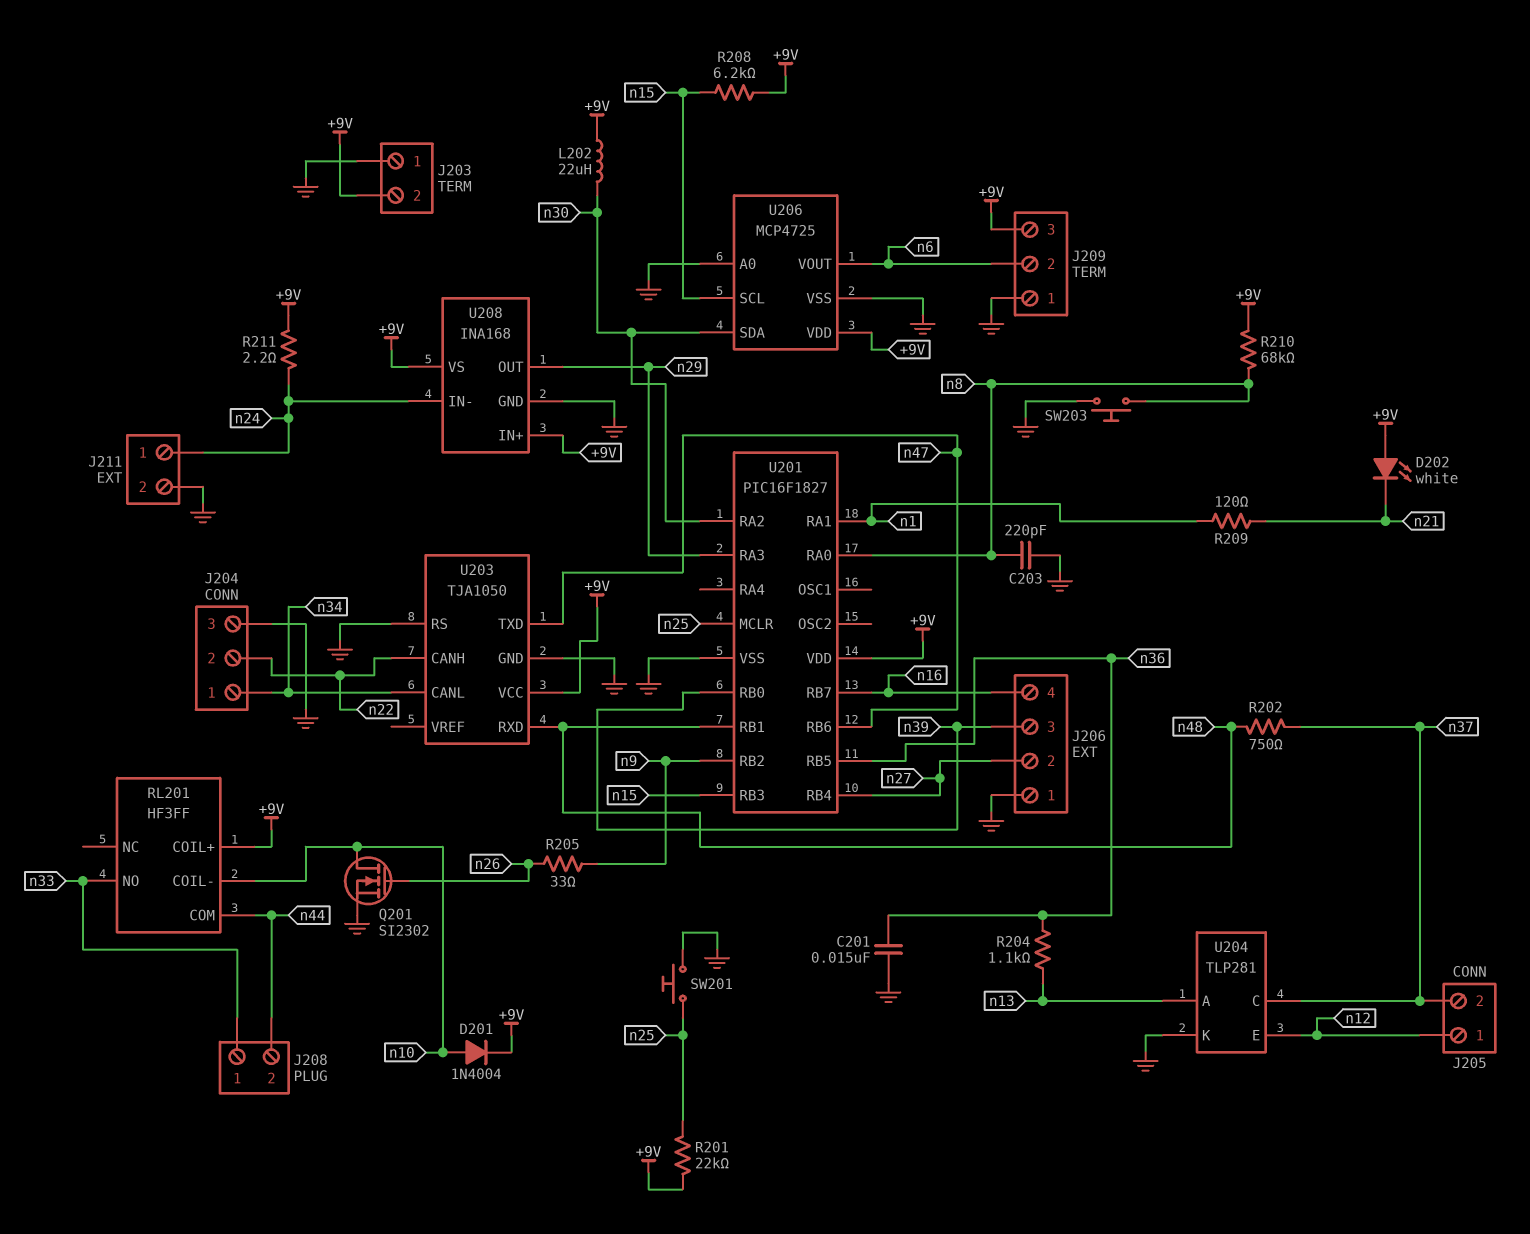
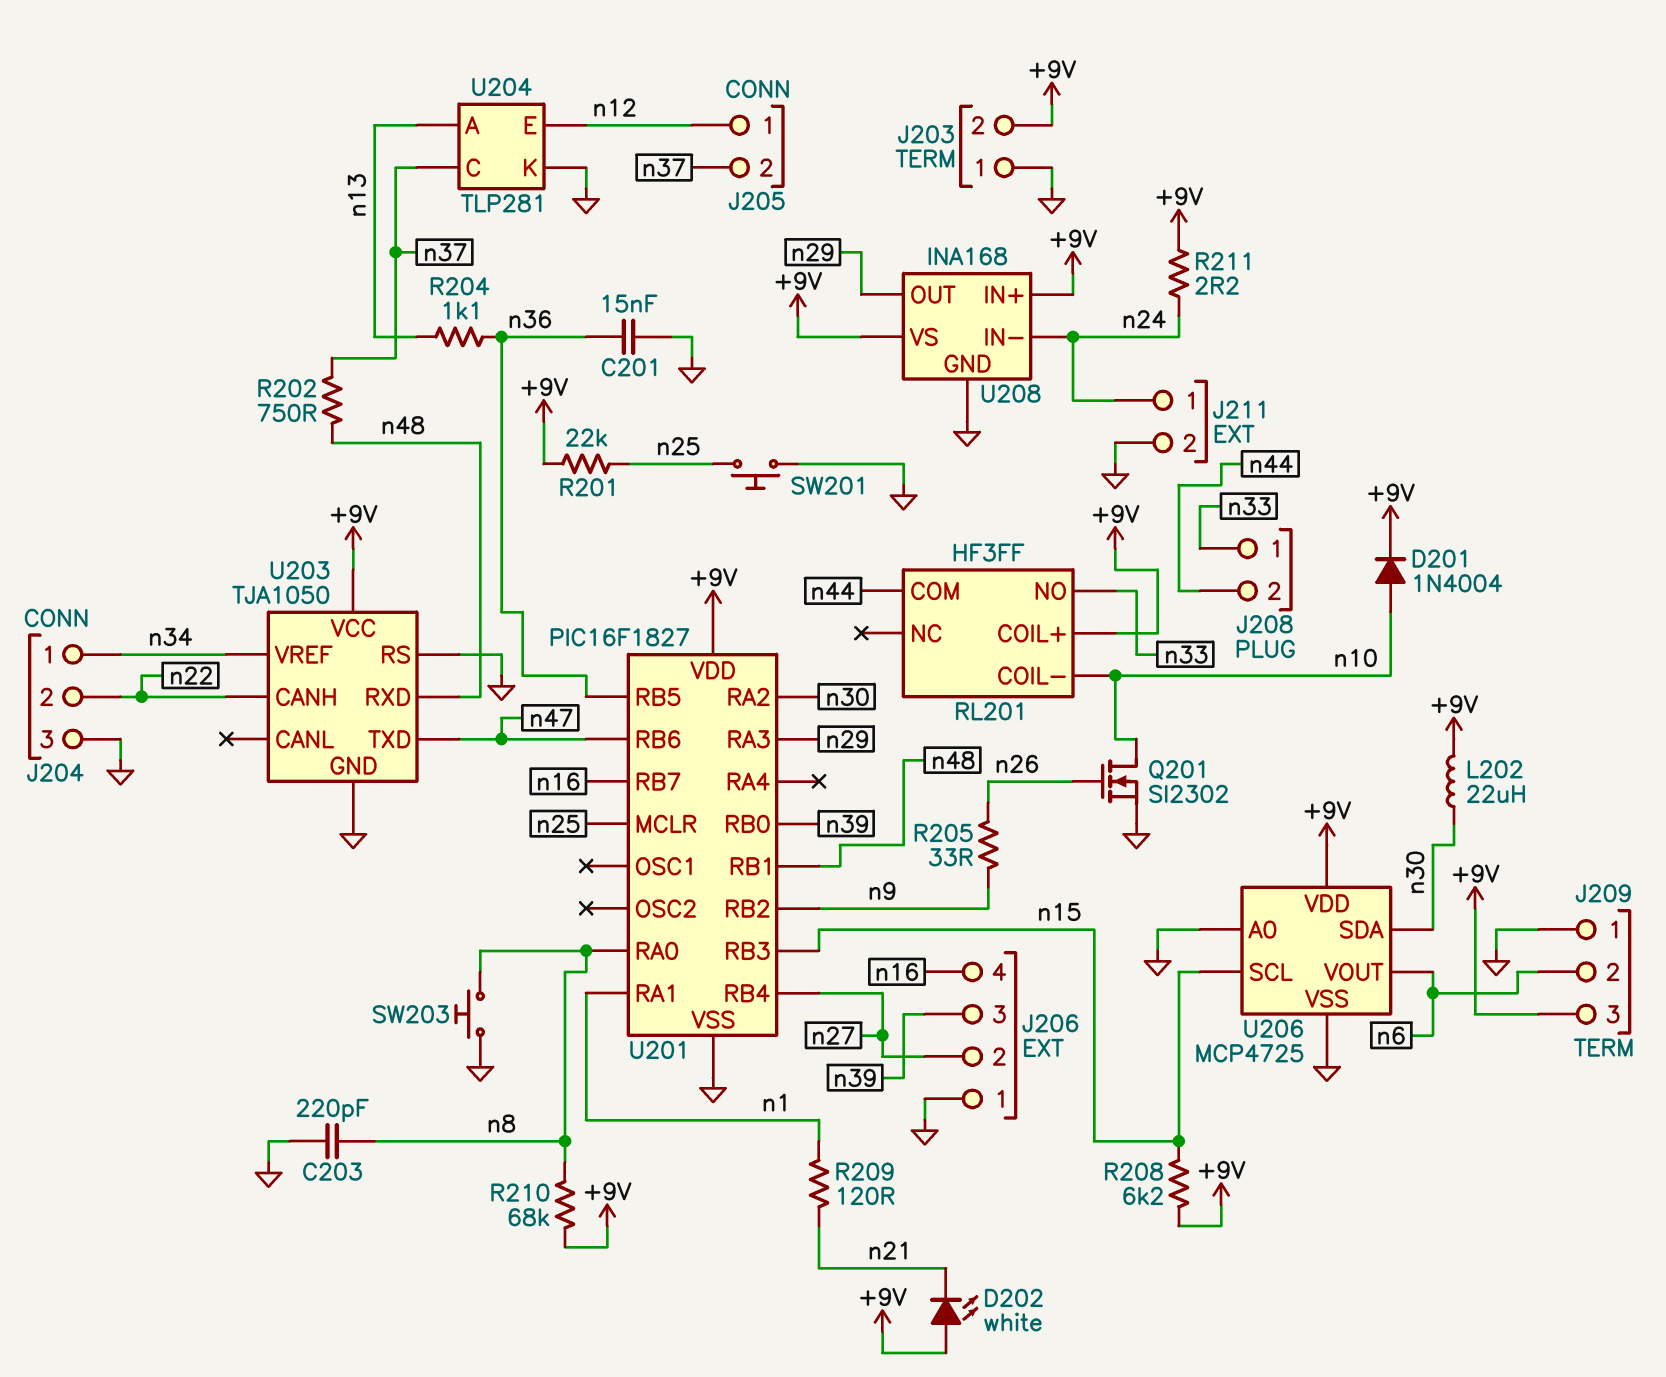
U203 pin CANL: n34 -> none
U203 pin VREF: none -> n34

